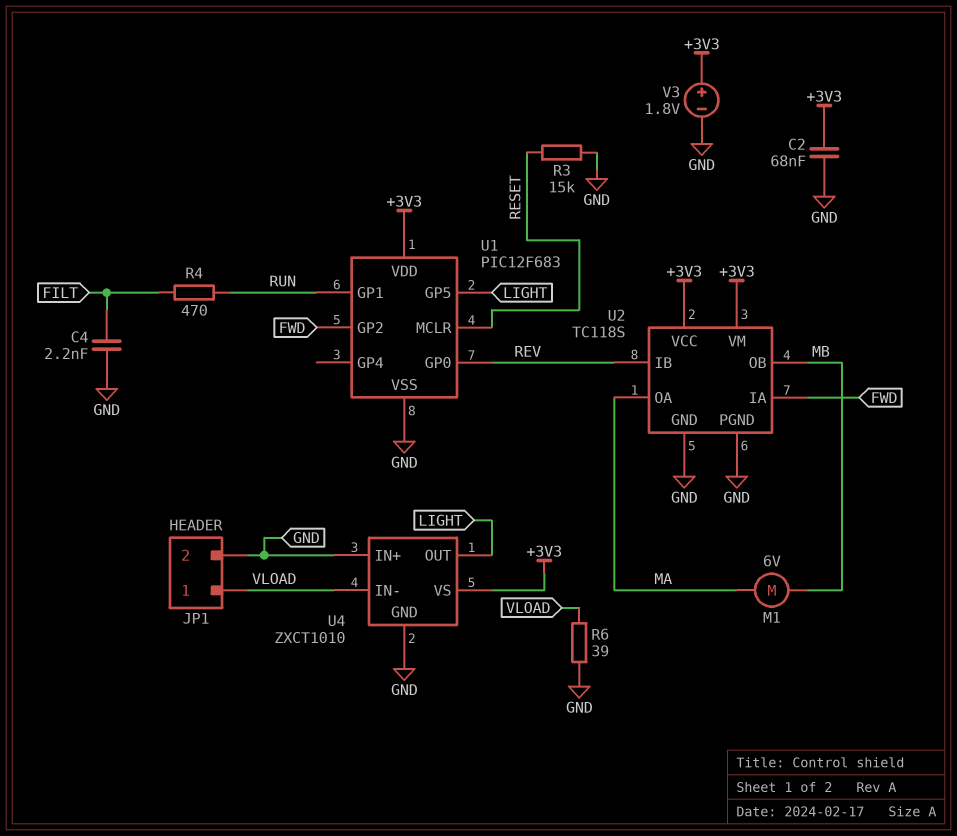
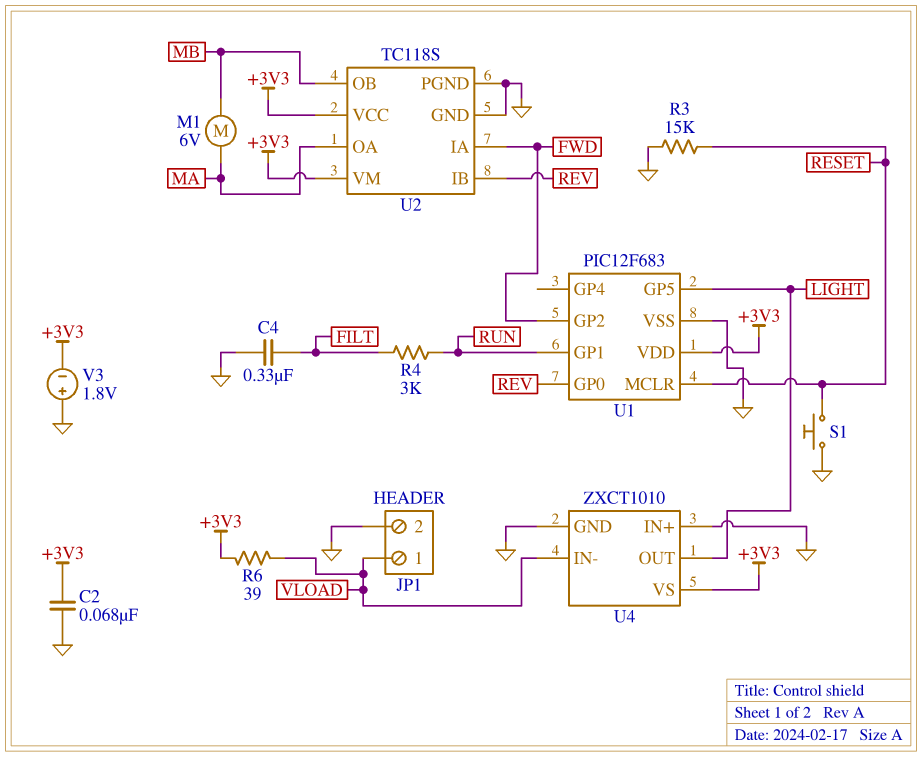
C4: 2.2nF (FILT, GND) -> 330nF (FILT, GND)
R4: 470 (FILT, RUN) -> 3k (FILT, RUN)
R6: 39 (GND, VLOAD) -> 39 (+3V3, VLOAD)
S1: none -> button (GND, RESET)
V3: 1.8V (plus +3V3, minus GND) -> 1.8V (plus GND, minus +3V3)

